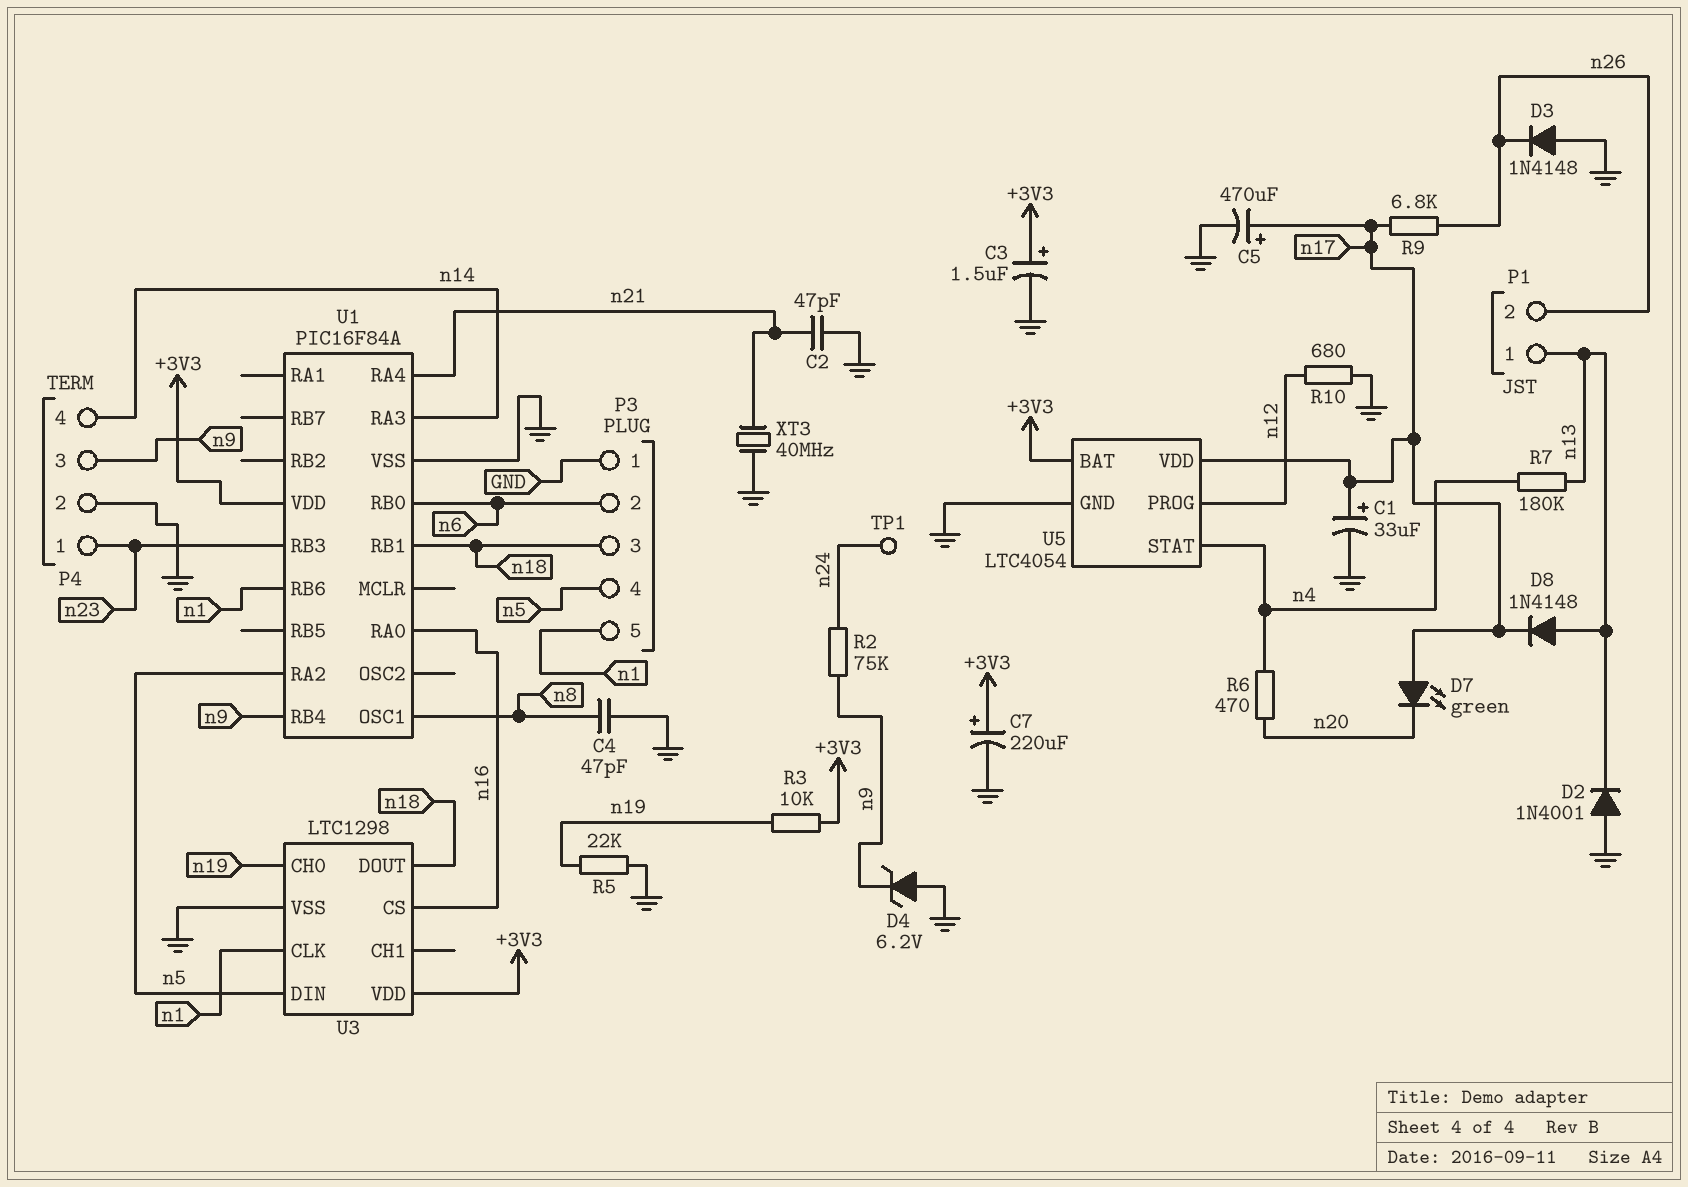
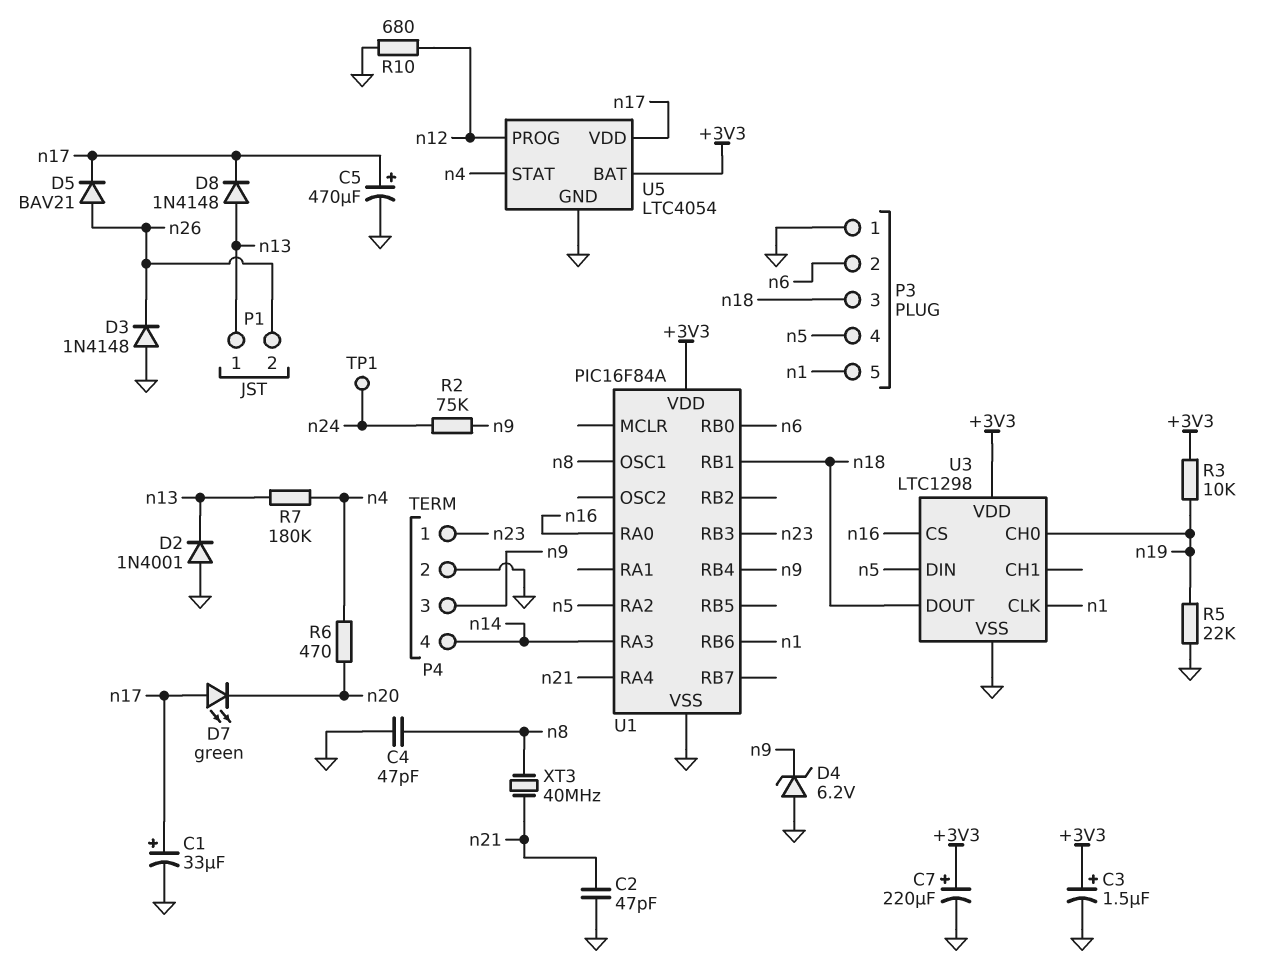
D5: none -> diode BAV21 (A n26, K n17)
R9: 6.8k (n17, n26) -> none
XT3: 40MHz (GND, n21) -> 40MHz (n8, n21)

